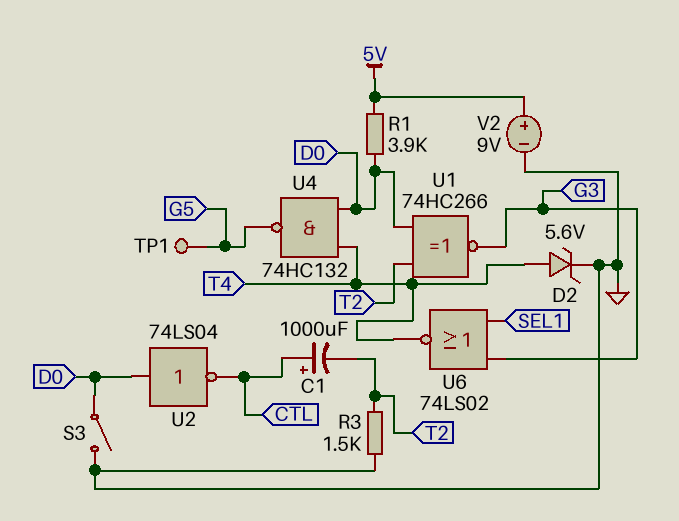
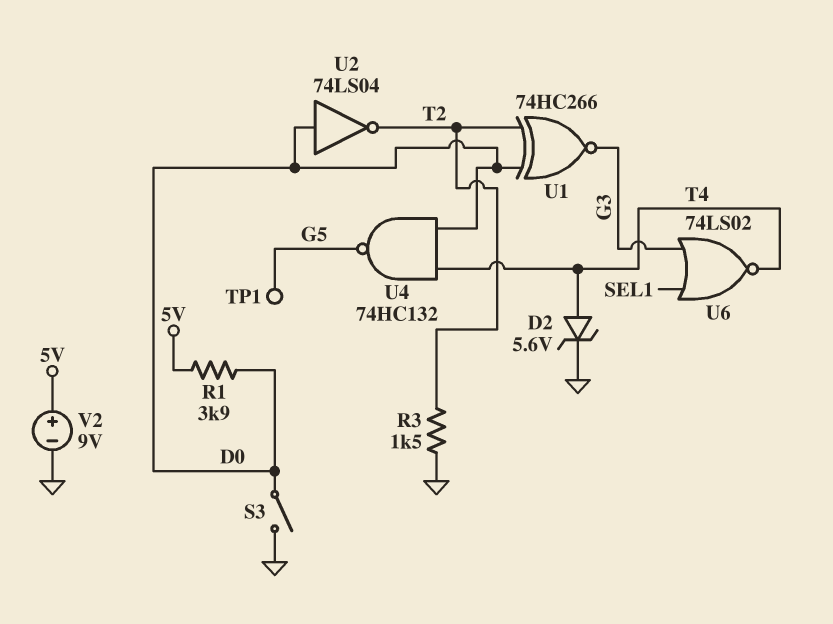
C1: 1000uF (plus CTL, minus T2) -> none
U2: NOT 74LS04 (in D0, out CTL) -> NOT 74LS04 (in D0, out T2)

